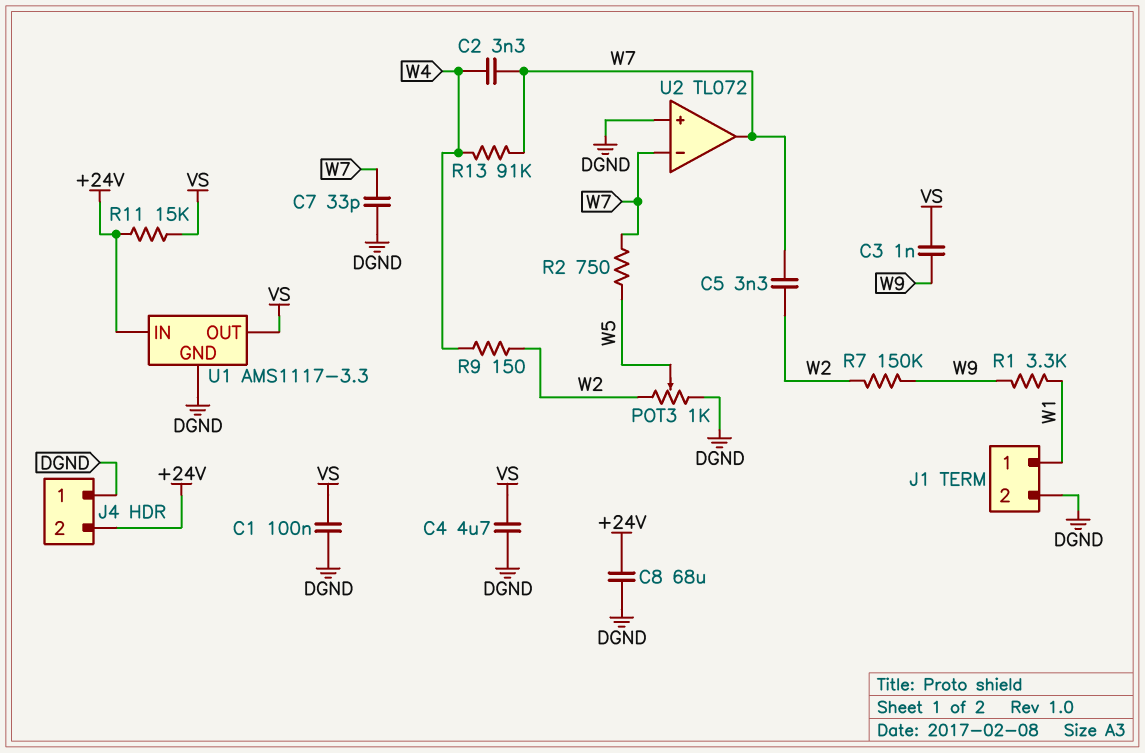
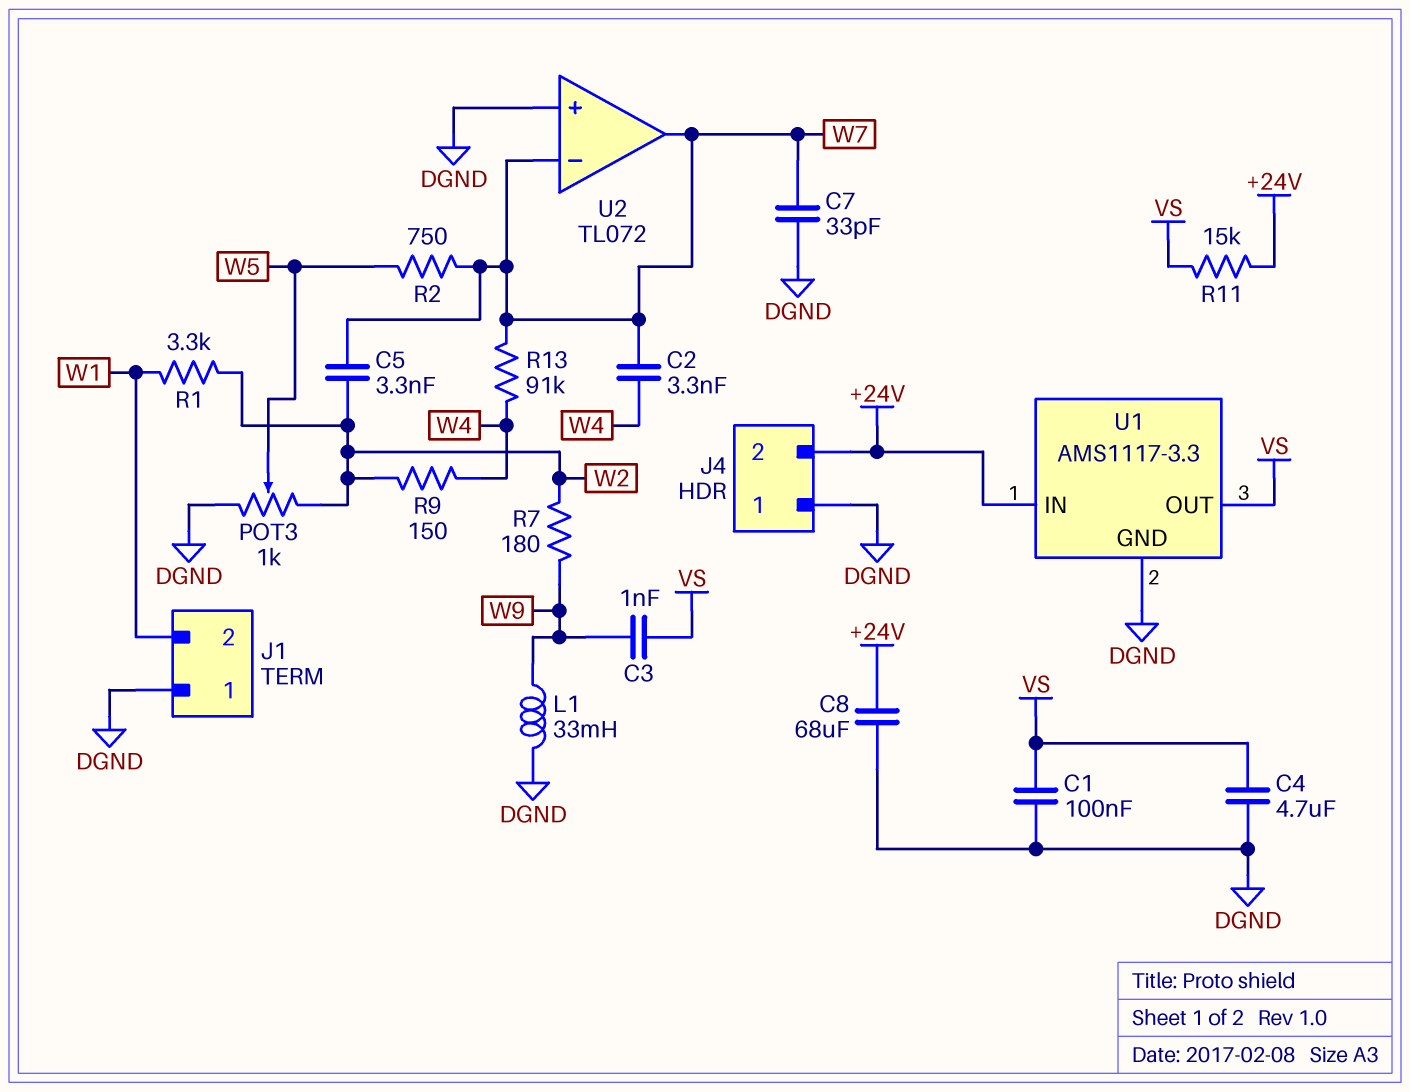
J1 pin 1: W1 -> DGND
J1 pin 2: DGND -> W1
L1: none -> 33mH (DGND, W9)
R1: 3.3k (W1, W9) -> 3.3k (W1, W2)
R7: 150k (W2, W9) -> 180 (W2, W9)

